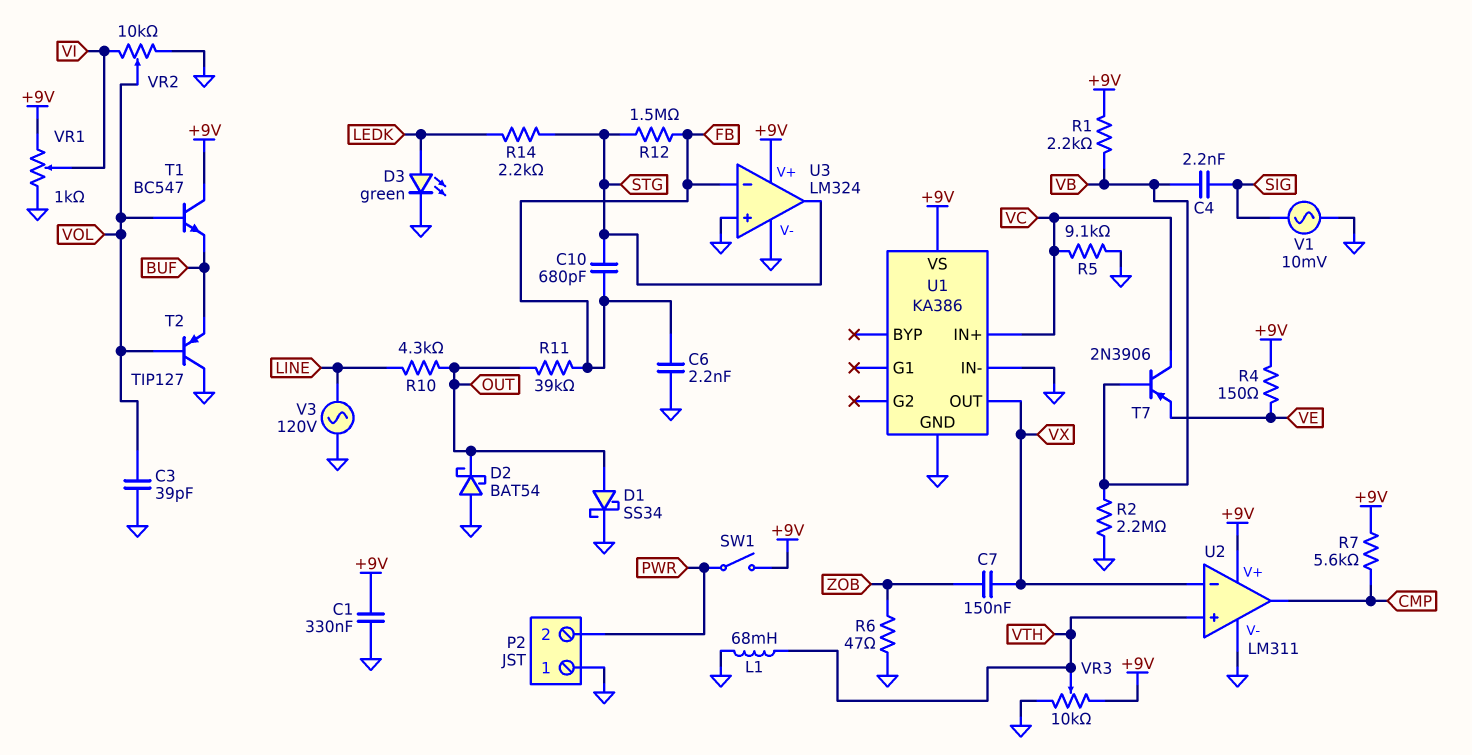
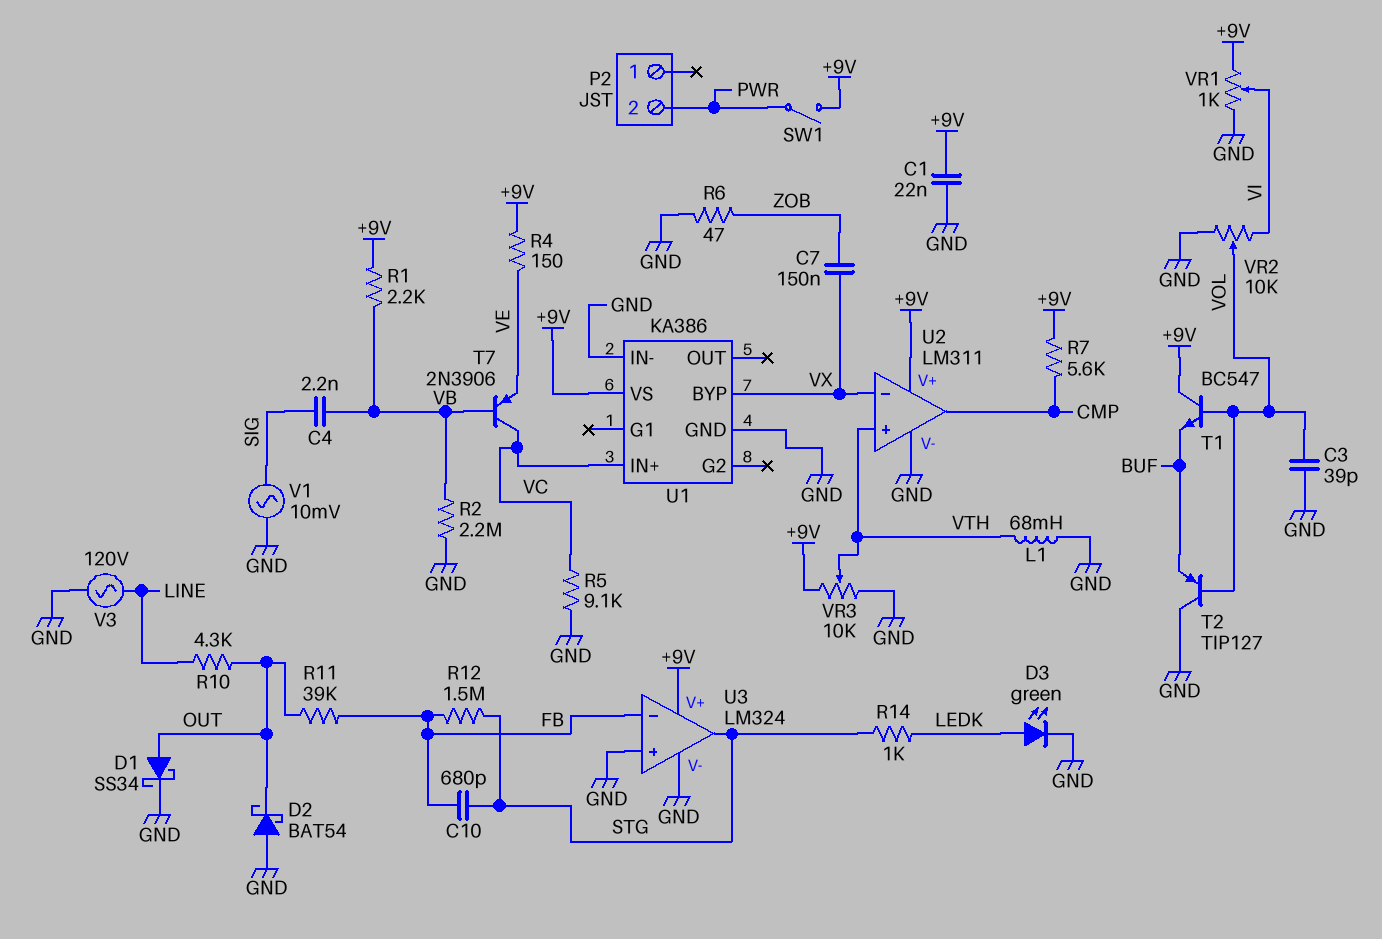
C1: 330nF (+9V, GND) -> 22nF (+9V, GND)
C6: 2.2nF (FB, GND) -> none
P2 pin 1: GND -> none
R14: 2.2k (LEDK, STG) -> 1k (LEDK, STG)
U1 pin BYP: none -> VX
U1 pin OUT: VX -> none

